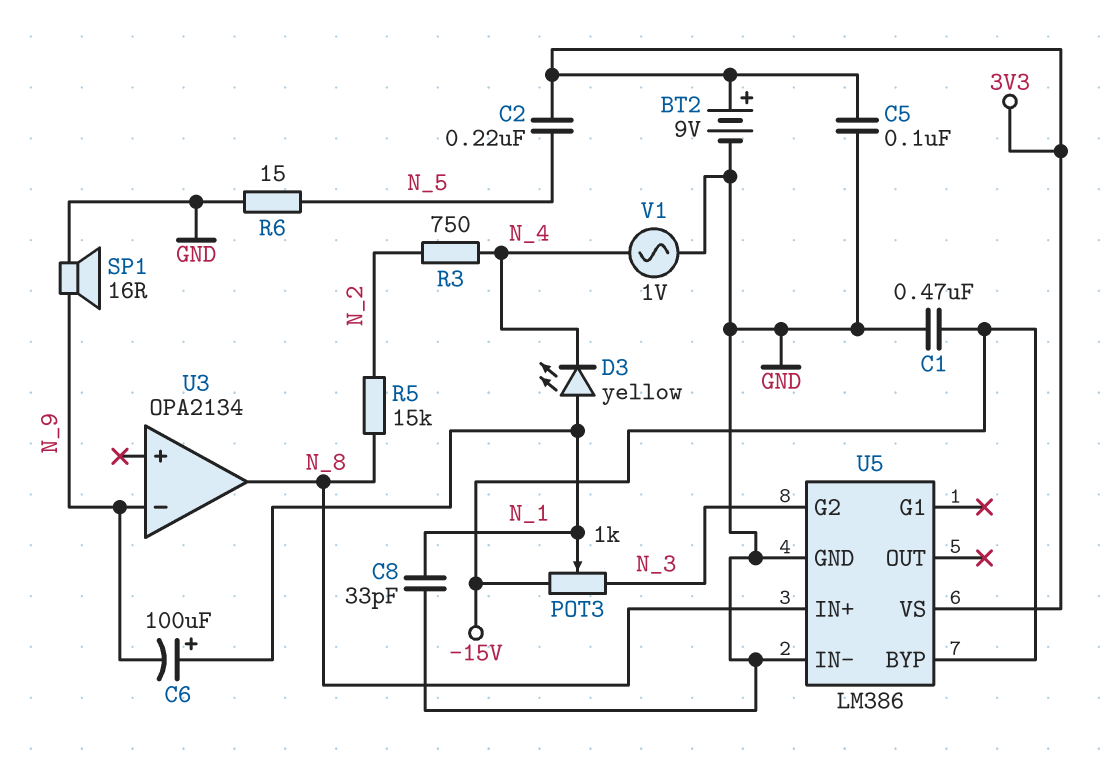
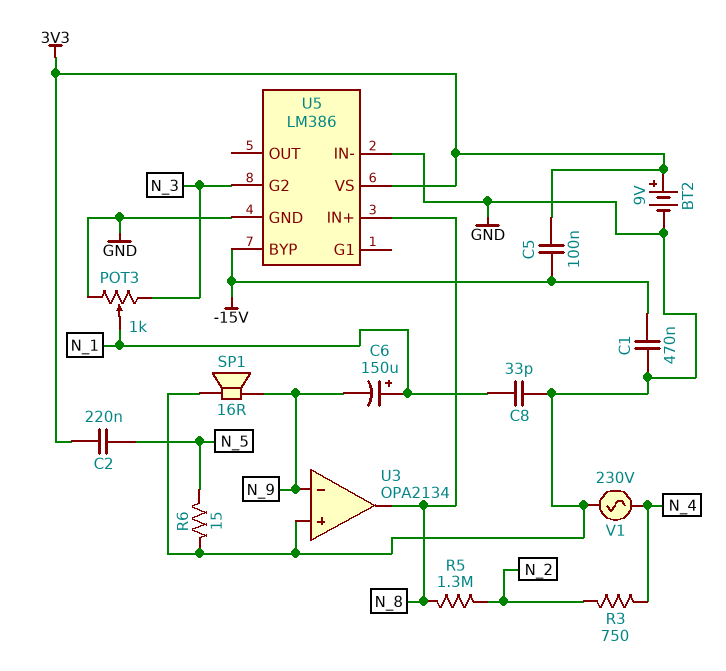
C5: 100nF (3V3, GND) -> 100nF (-15V, 3V3)
C6: 100uF (plus N_1, minus N_9) -> 150uF (plus N_1, minus N_9)
D3: LED yellow (A N_1, K N_4) -> none
POT3: 1k (-15V, N_3, wiper N_1) -> 1k (GND, N_3, wiper N_1)
R5: 15k (N_2, N_8) -> 1.3M (N_2, N_8)
U3 pin in+: none -> GND
V1: AC 1V (GND, N_4) -> AC 230V (GND, N_4)

